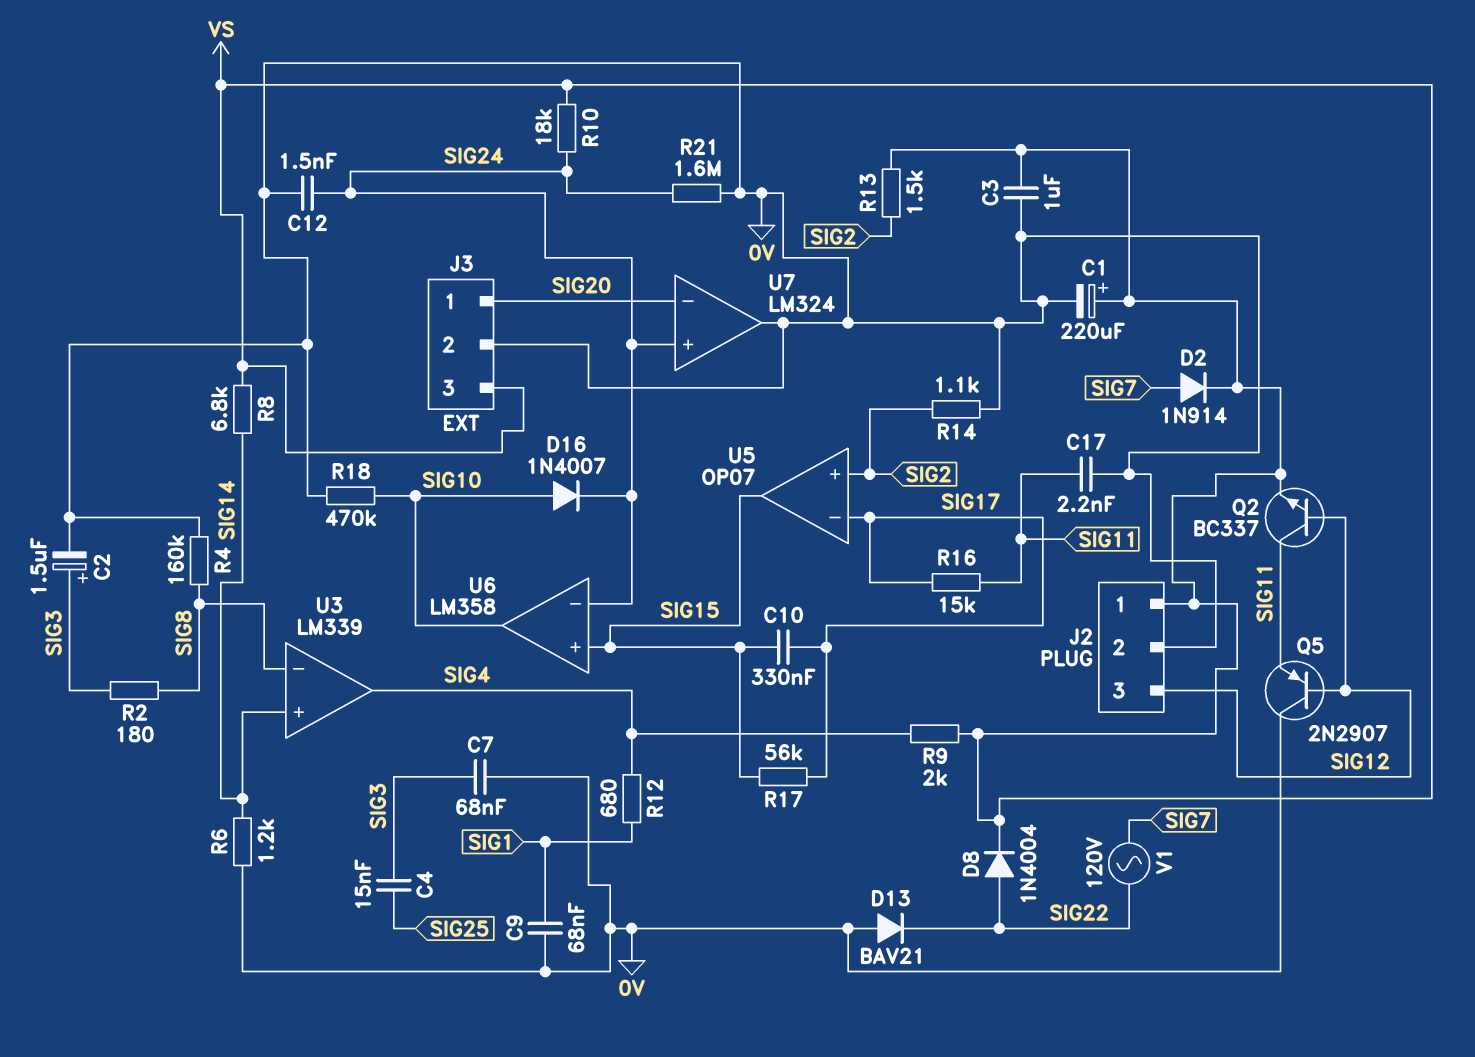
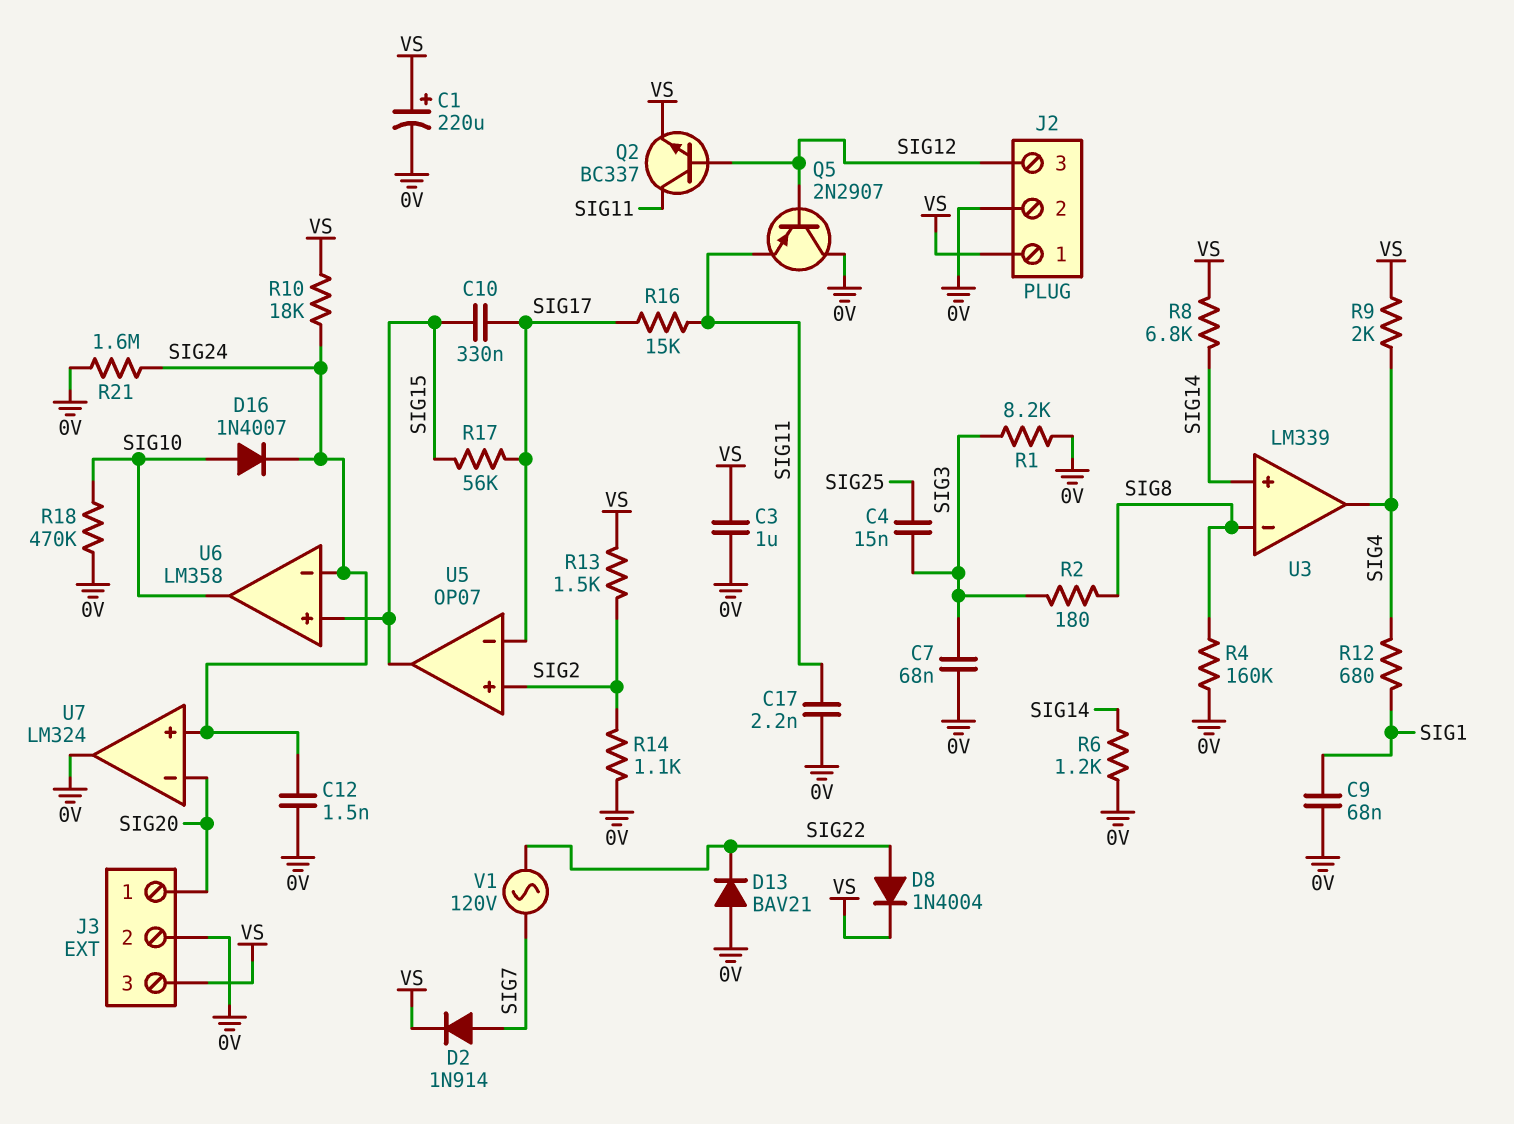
C2: 1.5uF (plus SIG3, minus 0V) -> none
R1: none -> 8.2k (0V, SIG3)

